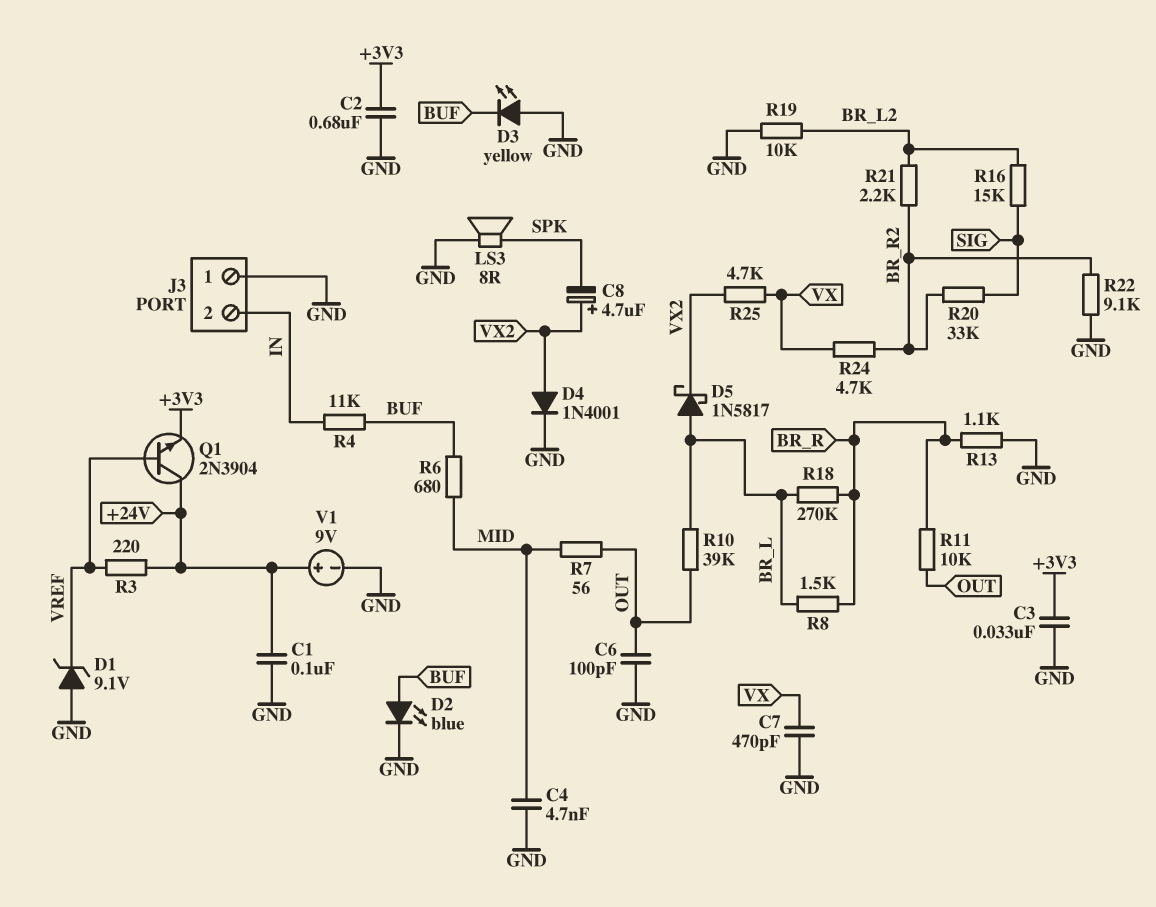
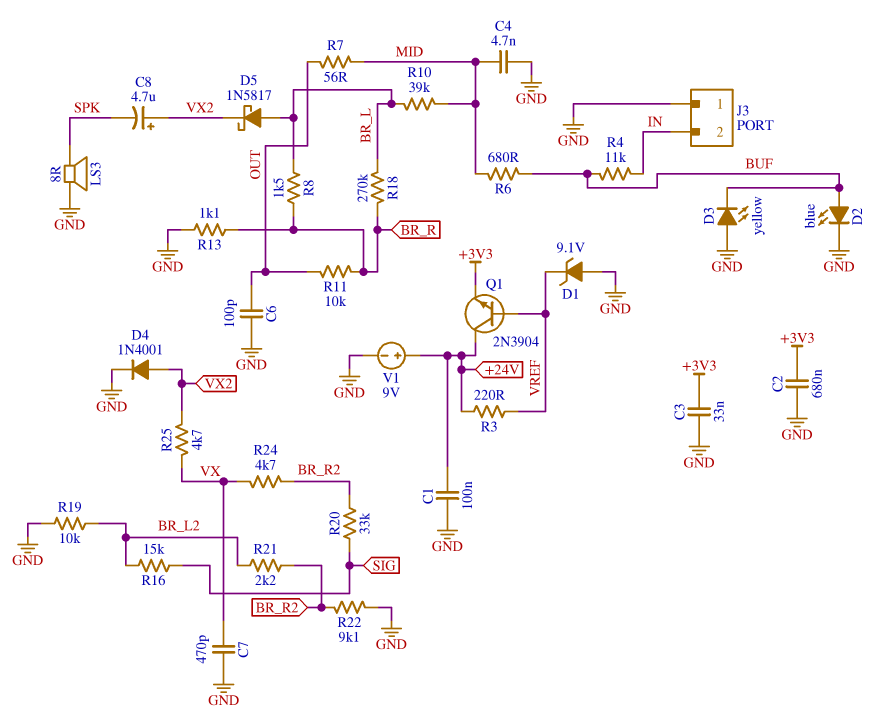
R10: 39k (BR_L, OUT) -> 39k (BR_L, MID)

